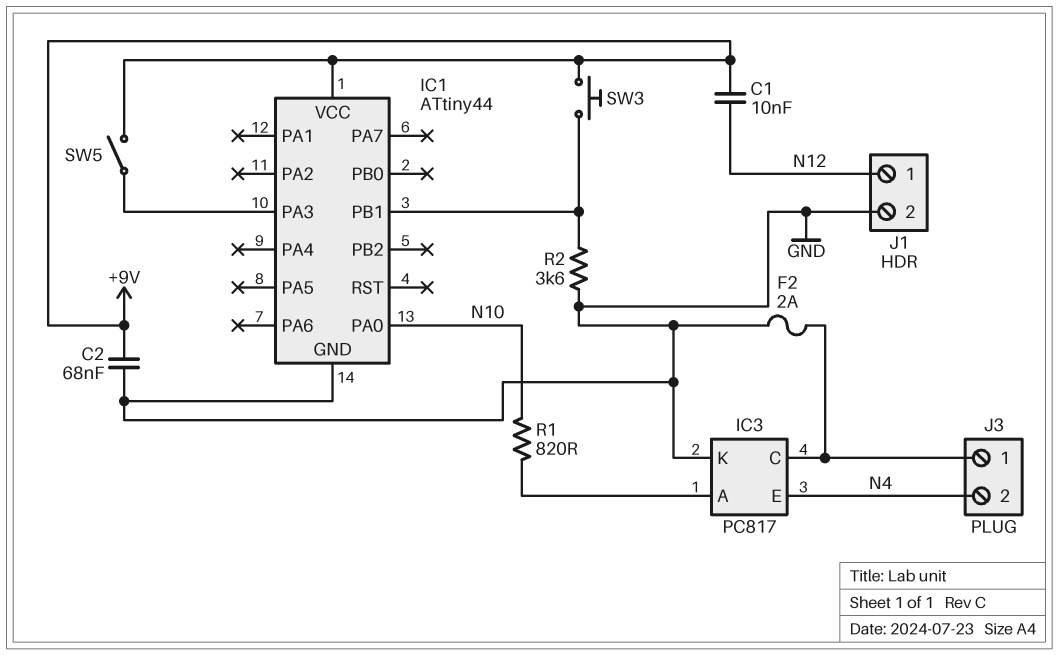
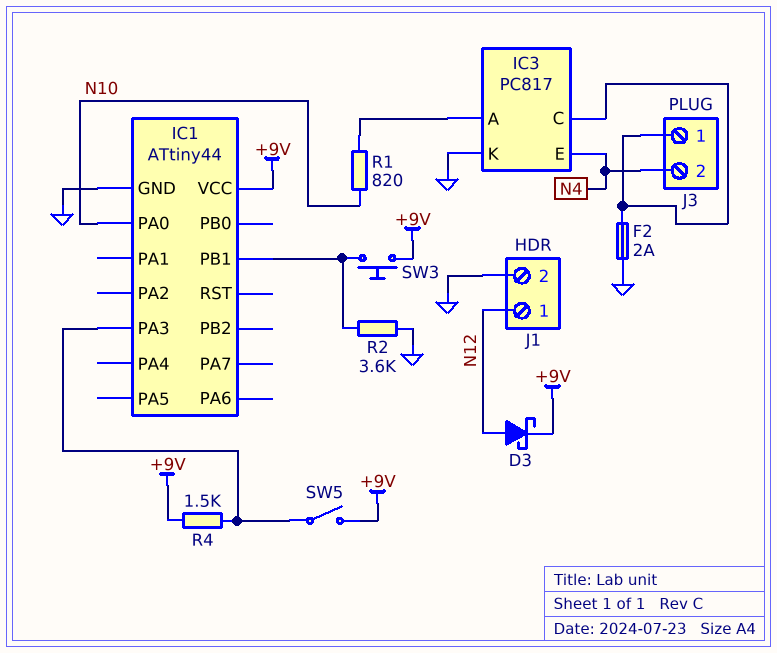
C1: 10nF (+9V, N12) -> none
C2: 68nF (+9V, GND) -> none
D3: none -> schottky (A N12, K +9V)
R4: none -> 1.5k (+9V, IC1/PA3)

